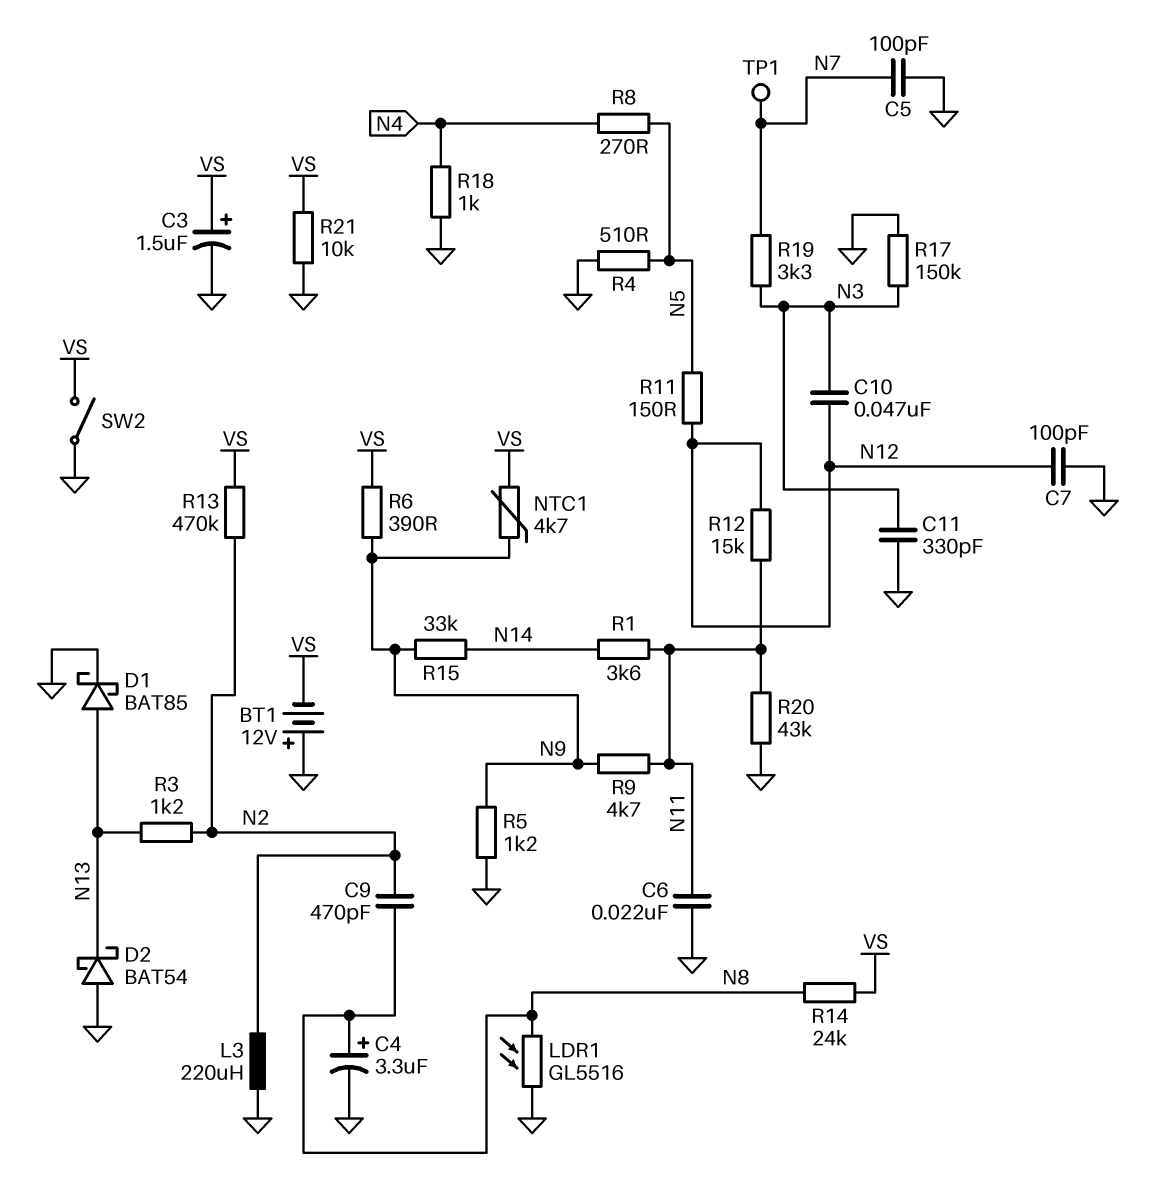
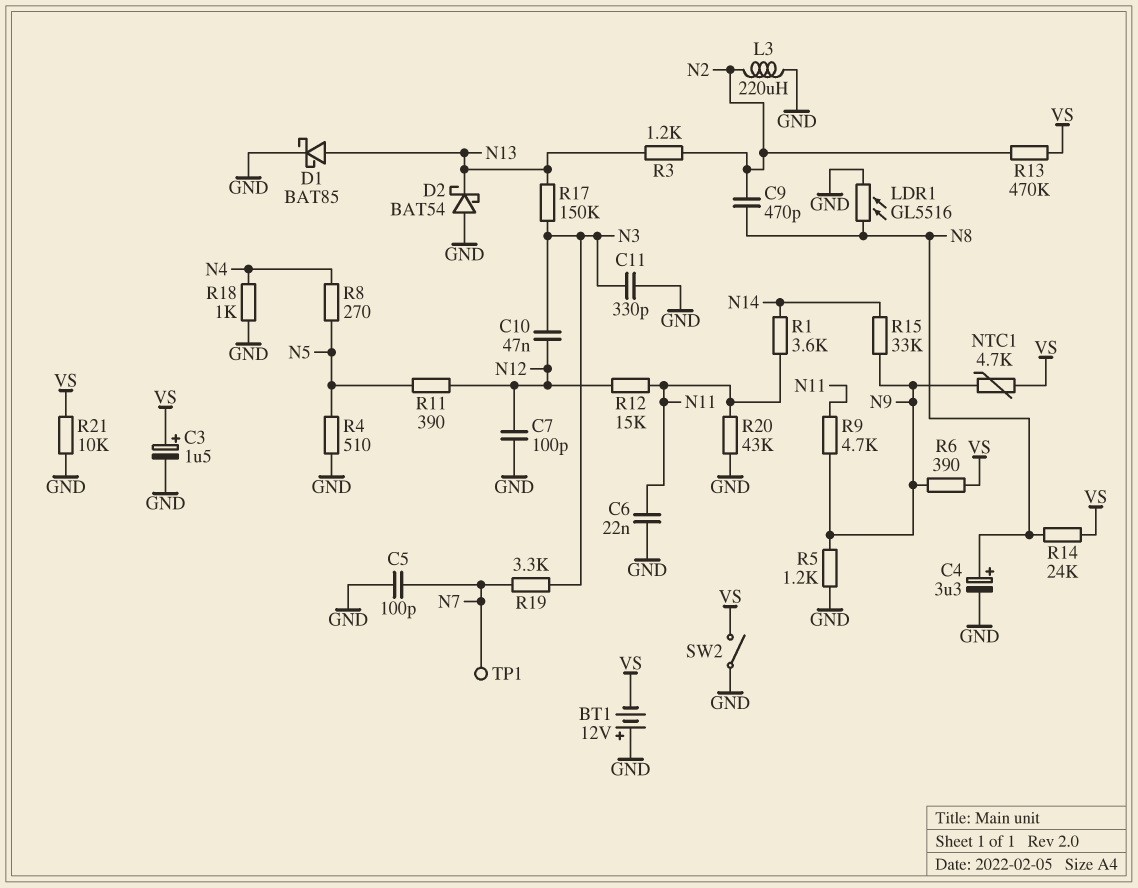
R11: 150 (N5, N12) -> 390 (N5, N12)
R17: 150k (GND, N3) -> 150k (N3, N13)

